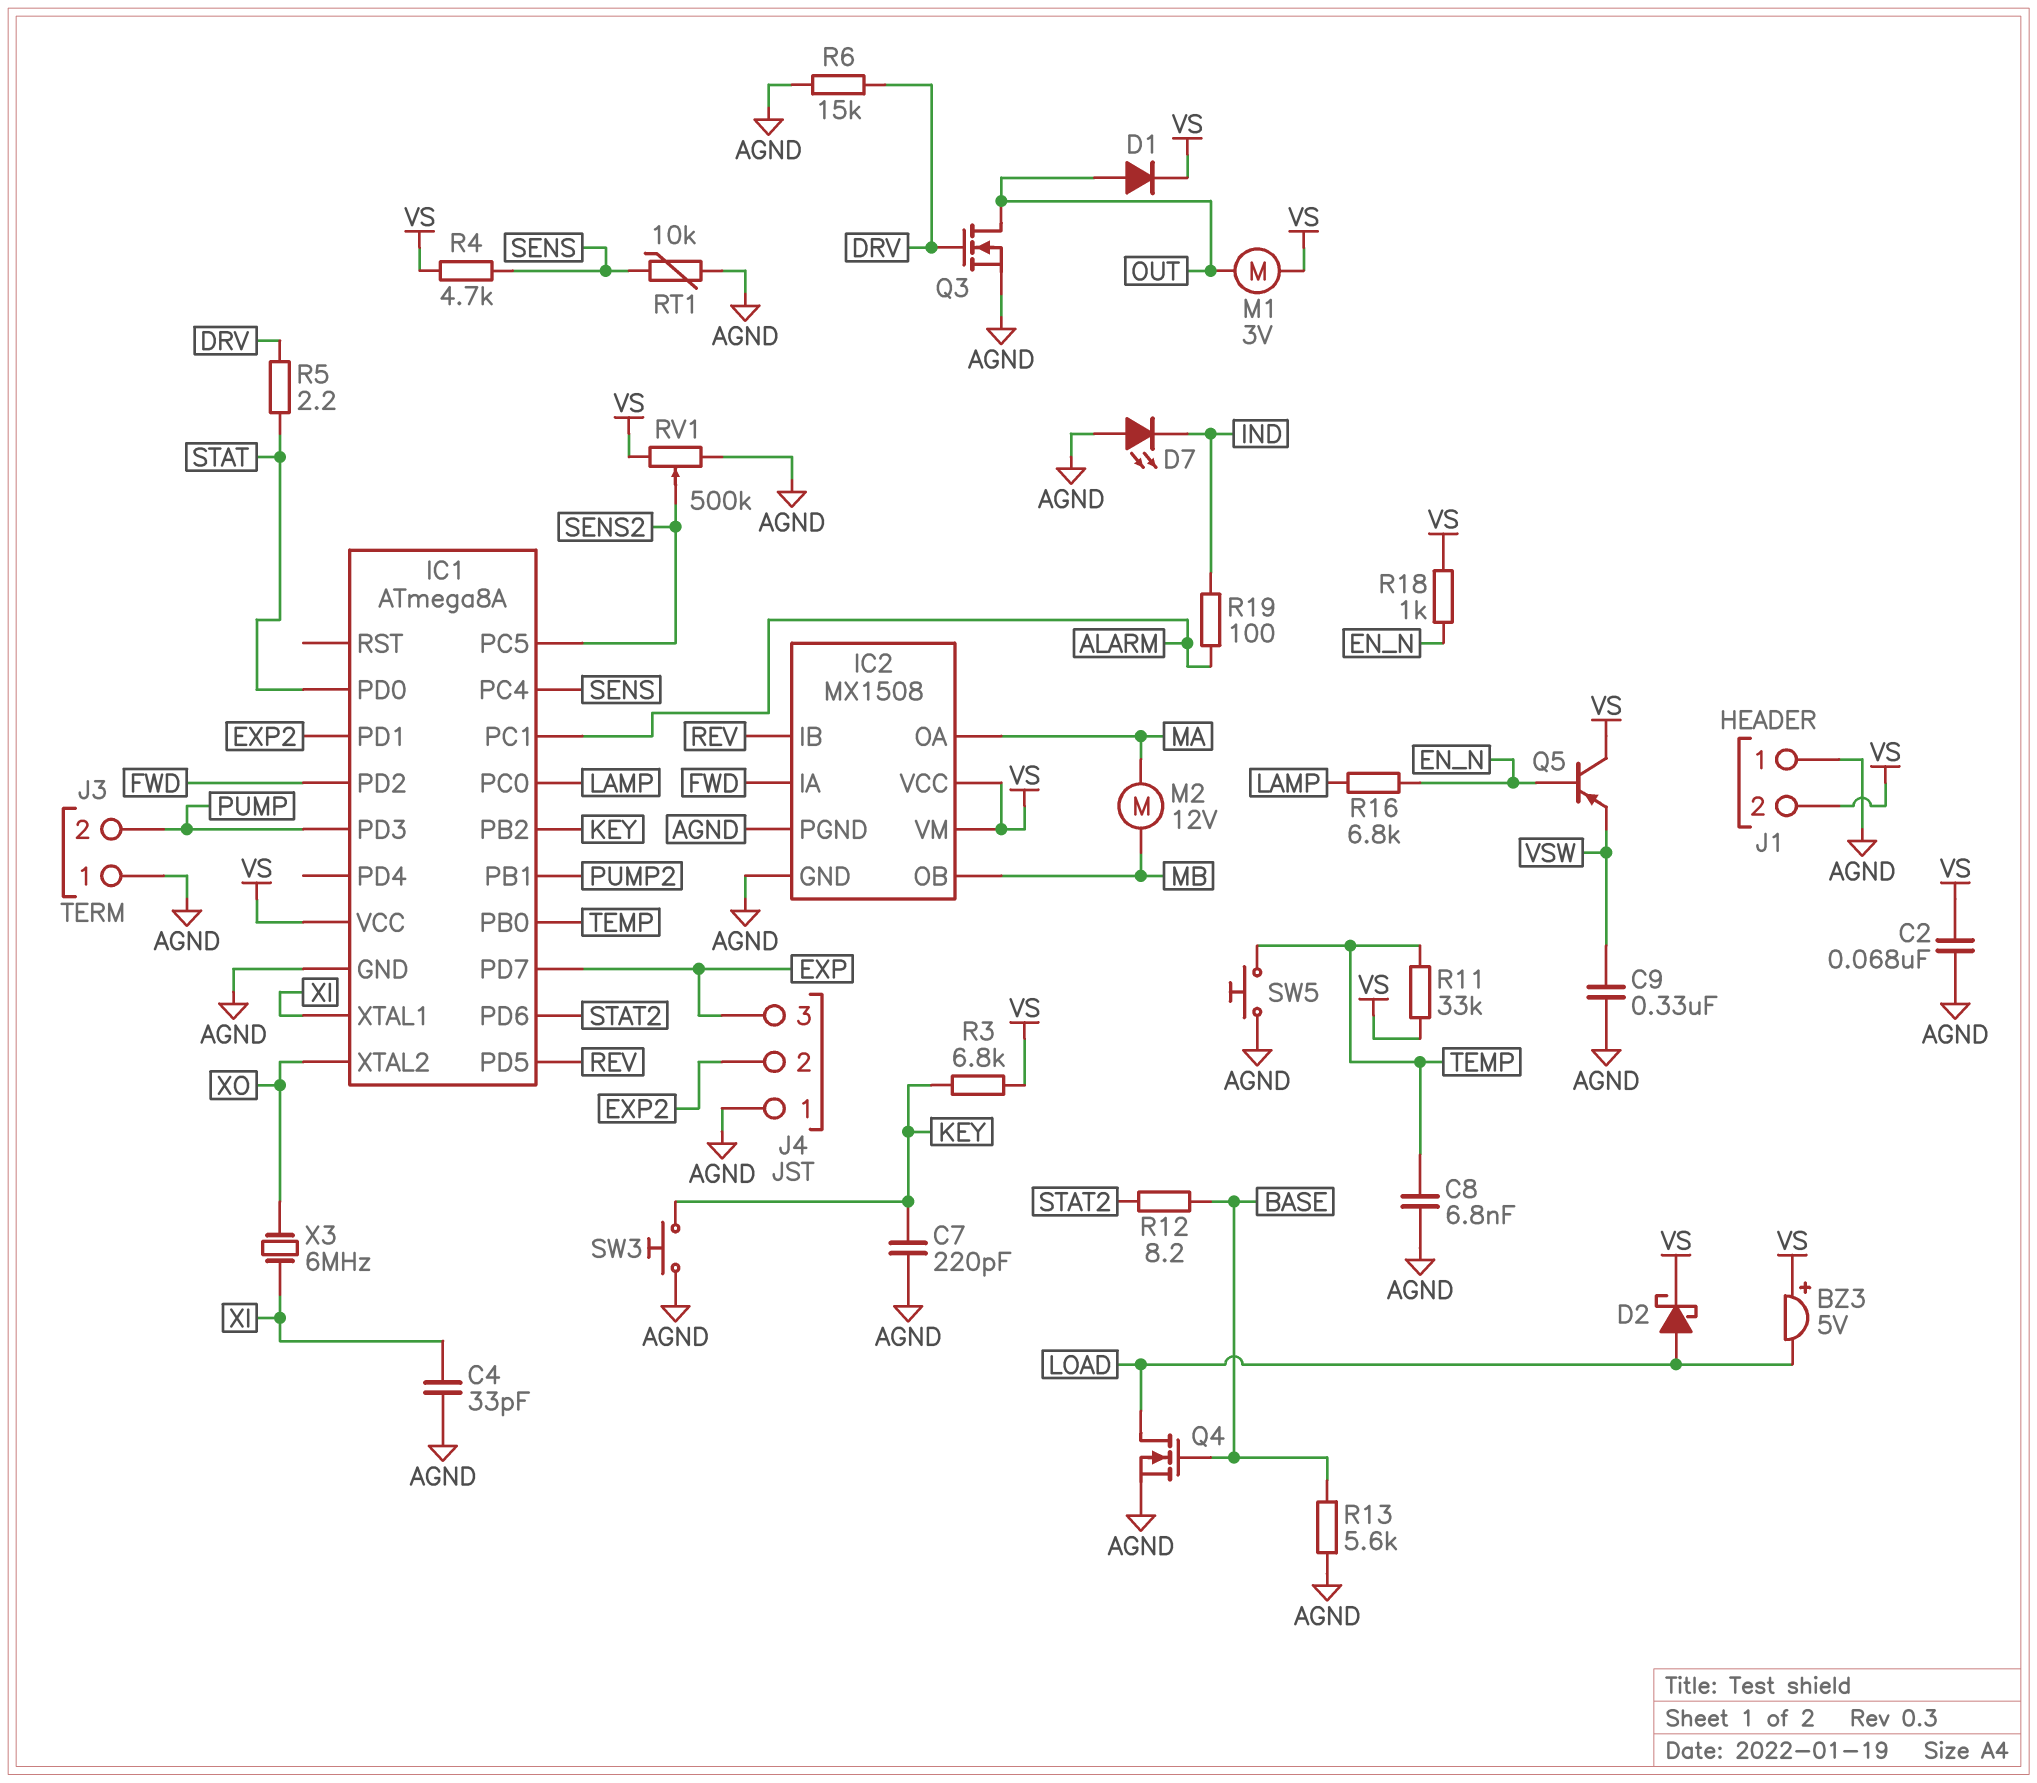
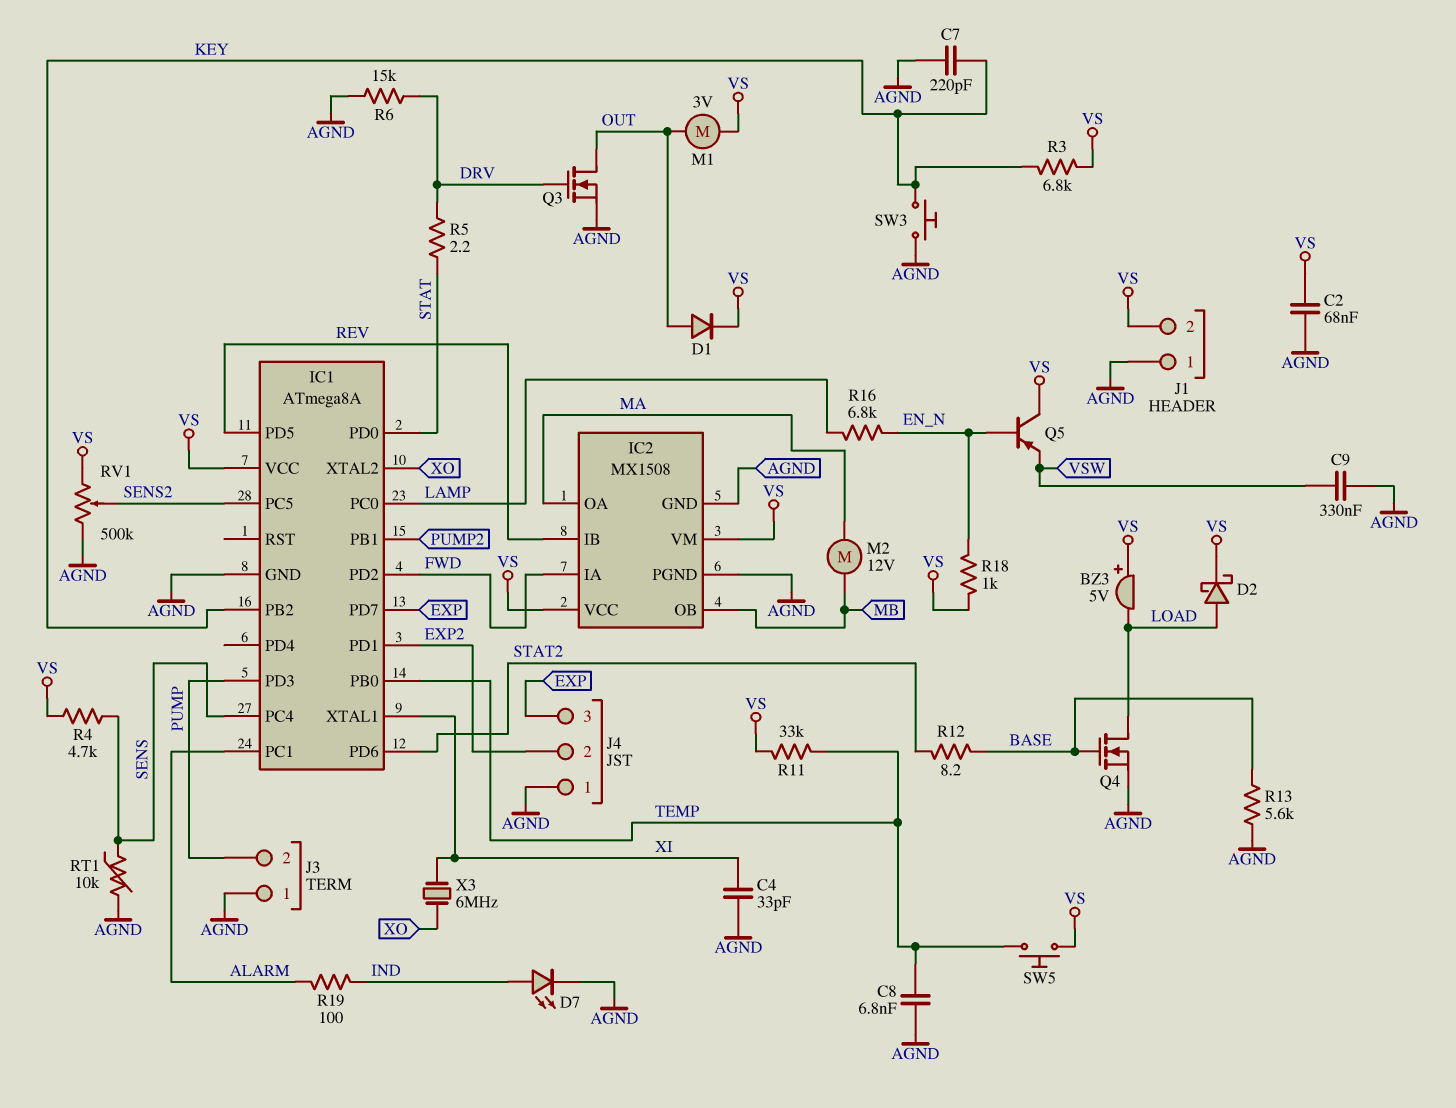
D7: LED (A AGND, K IND) -> LED (A IND, K AGND)
SW5: button (AGND, TEMP) -> button (TEMP, VS)

